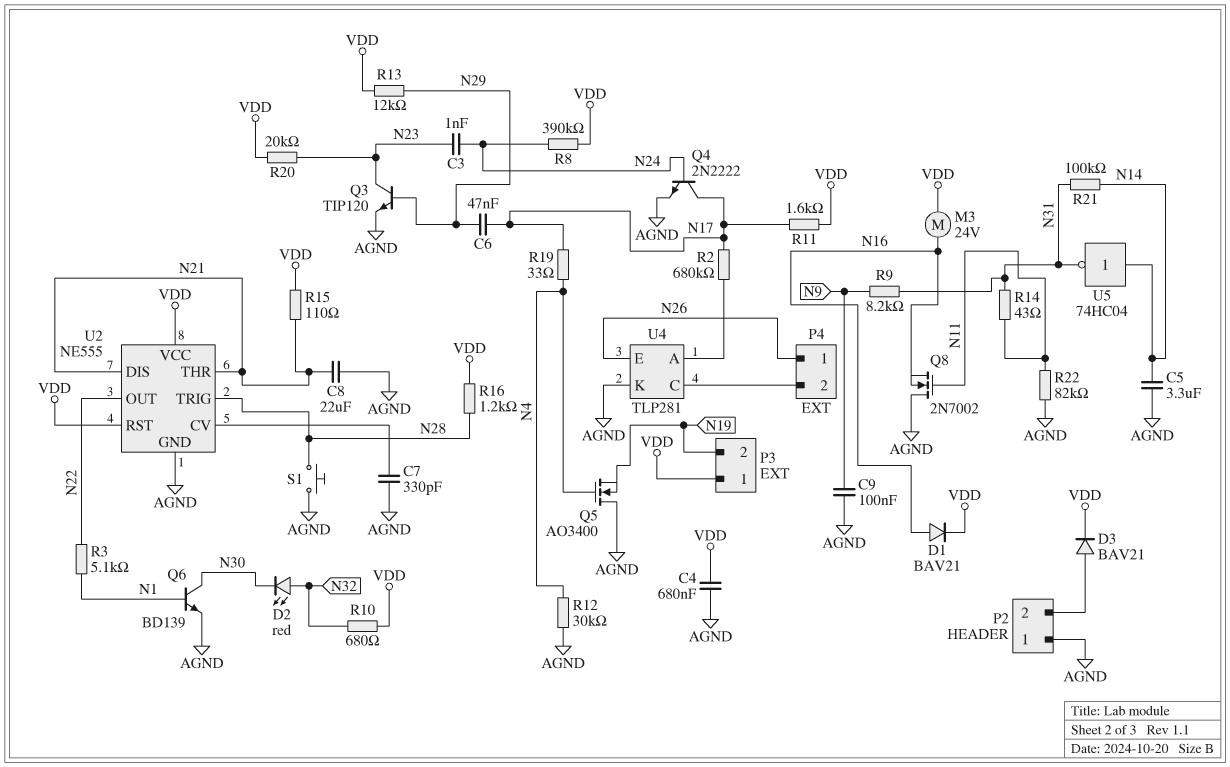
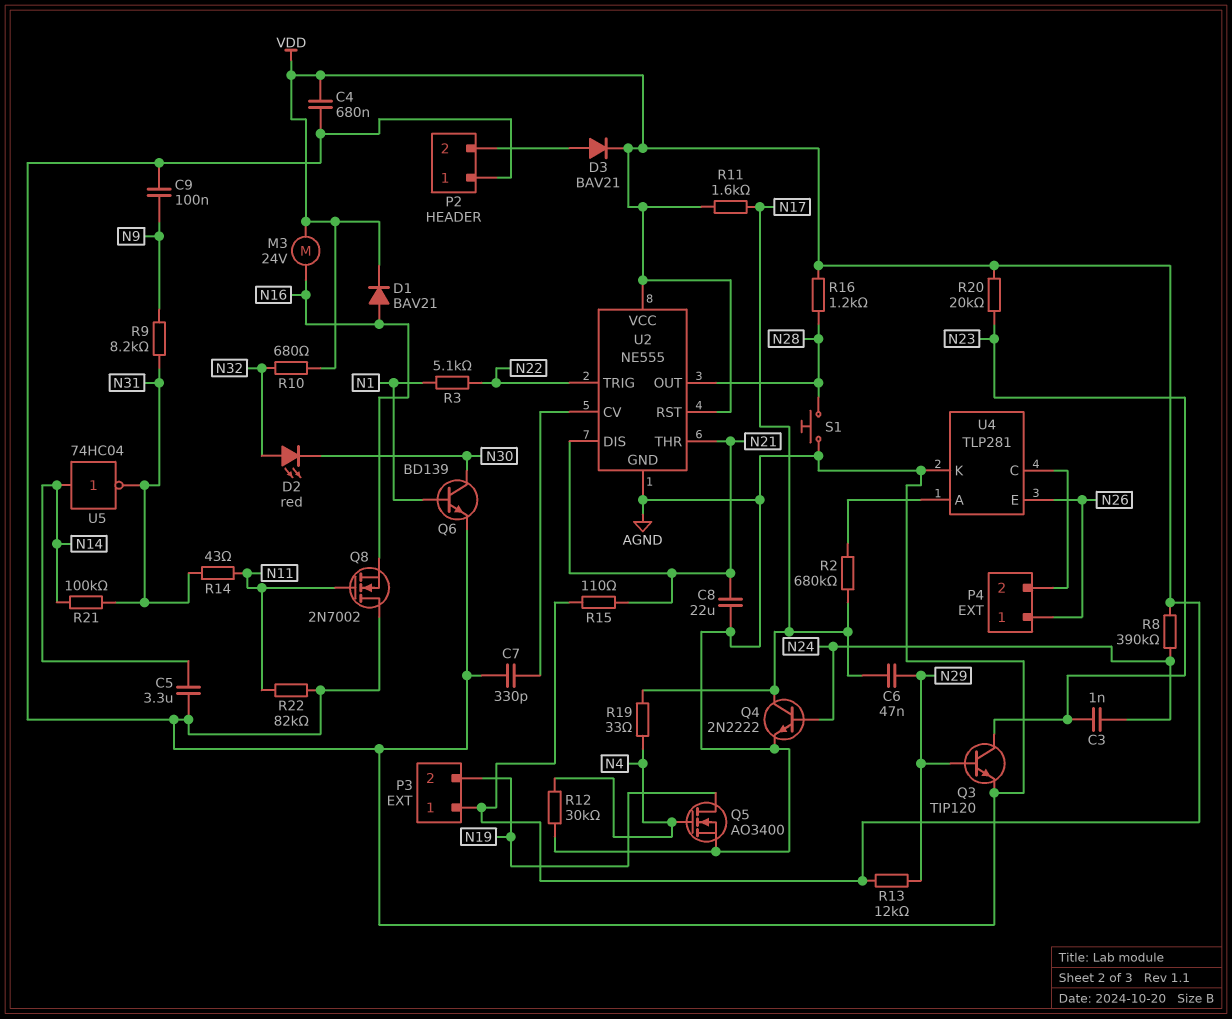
Q5: NMOS AO3400 (G N4, D AGND, S N19) -> NMOS AO3400 (G N4, D N19, S AGND)
U2 pin OUT: N22 -> N28
U2 pin TRIG: N28 -> N22

